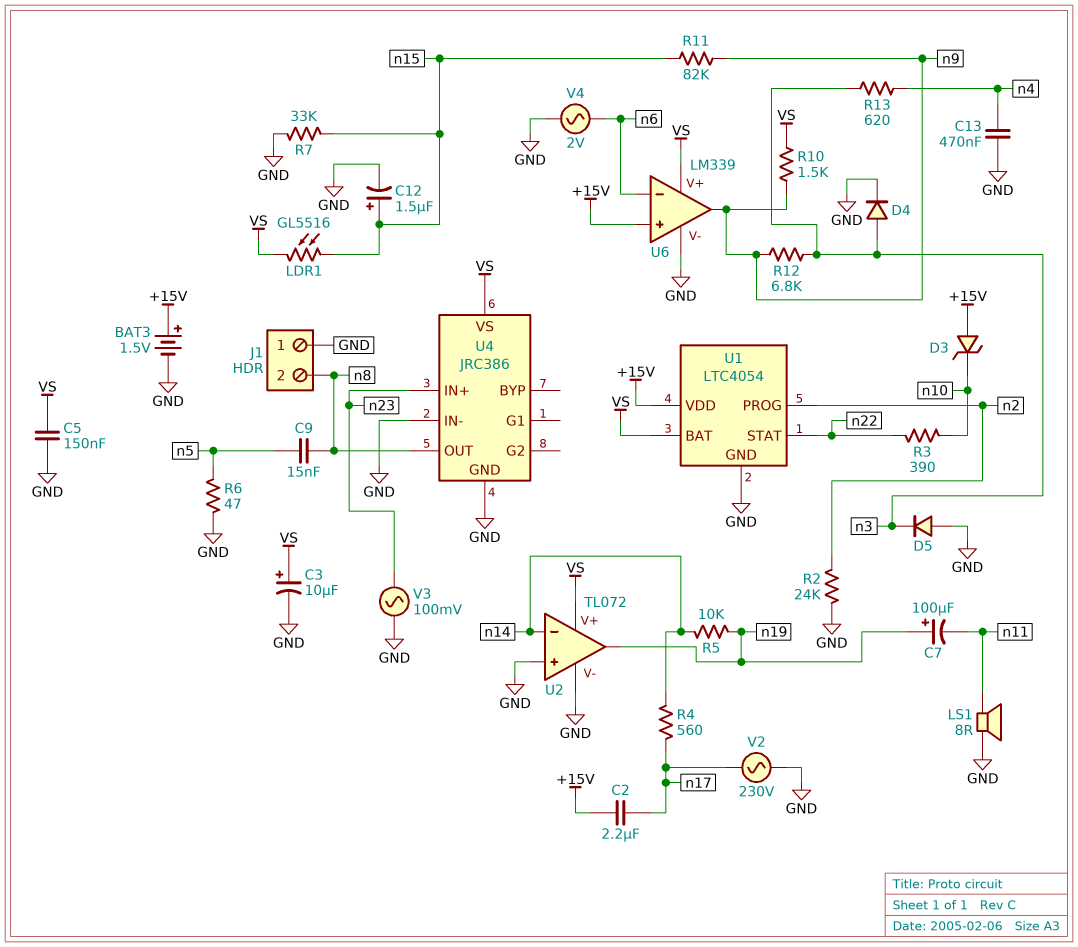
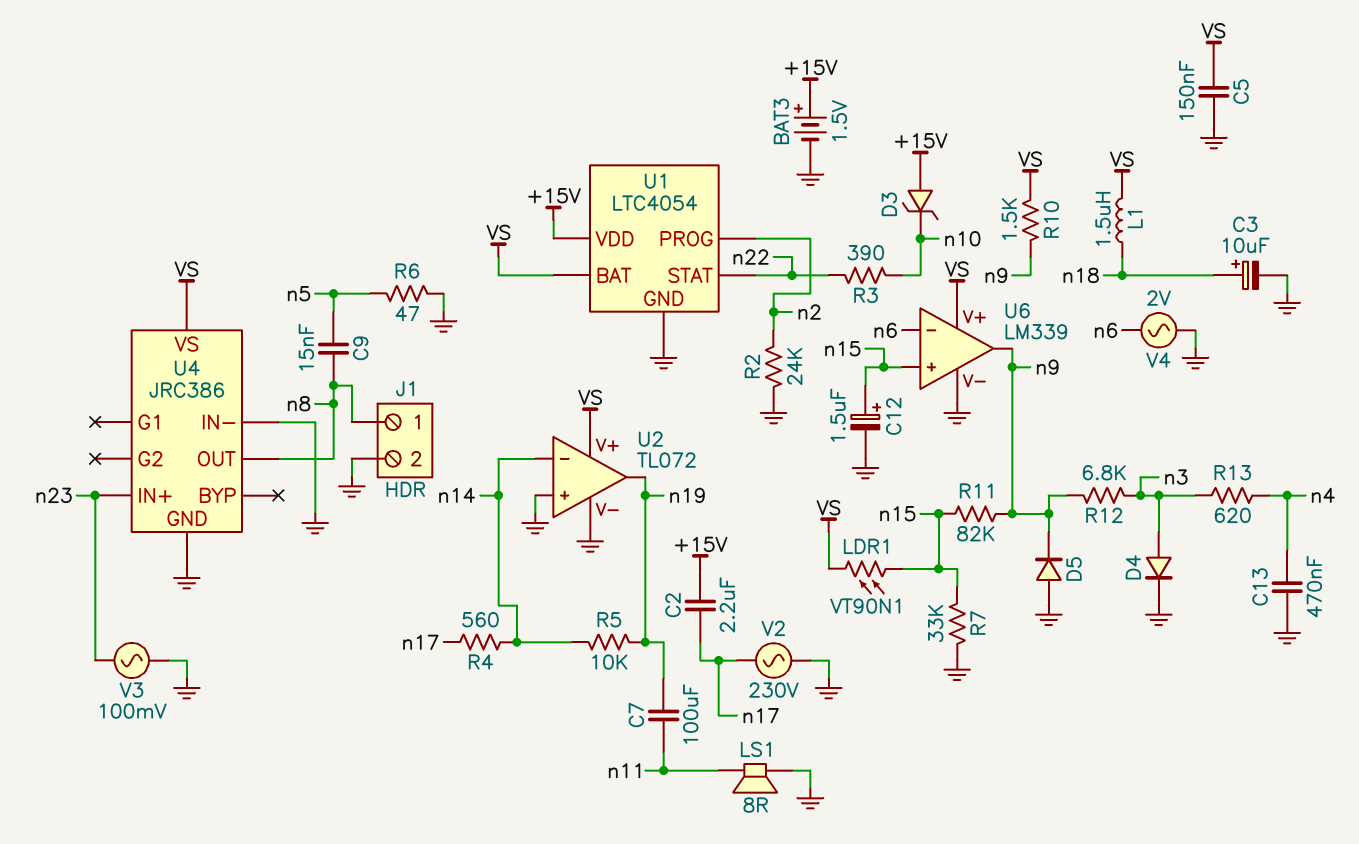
C3: 10uF (plus VS, minus GND) -> 10uF (plus n18, minus GND)
C7: 100uF (plus n19, minus n11) -> 100uF (n11, n19)
D5: diode (A GND, K n3) -> diode (A GND, K n9)
J1 pin 1: GND -> n8
J1 pin 2: n8 -> GND
L1: none -> 1.5uH (VS, n18)
LDR1: GL5516 (VS, n15) -> VT90N1 (VS, n15)
U6 pin in+: +15V -> n15

